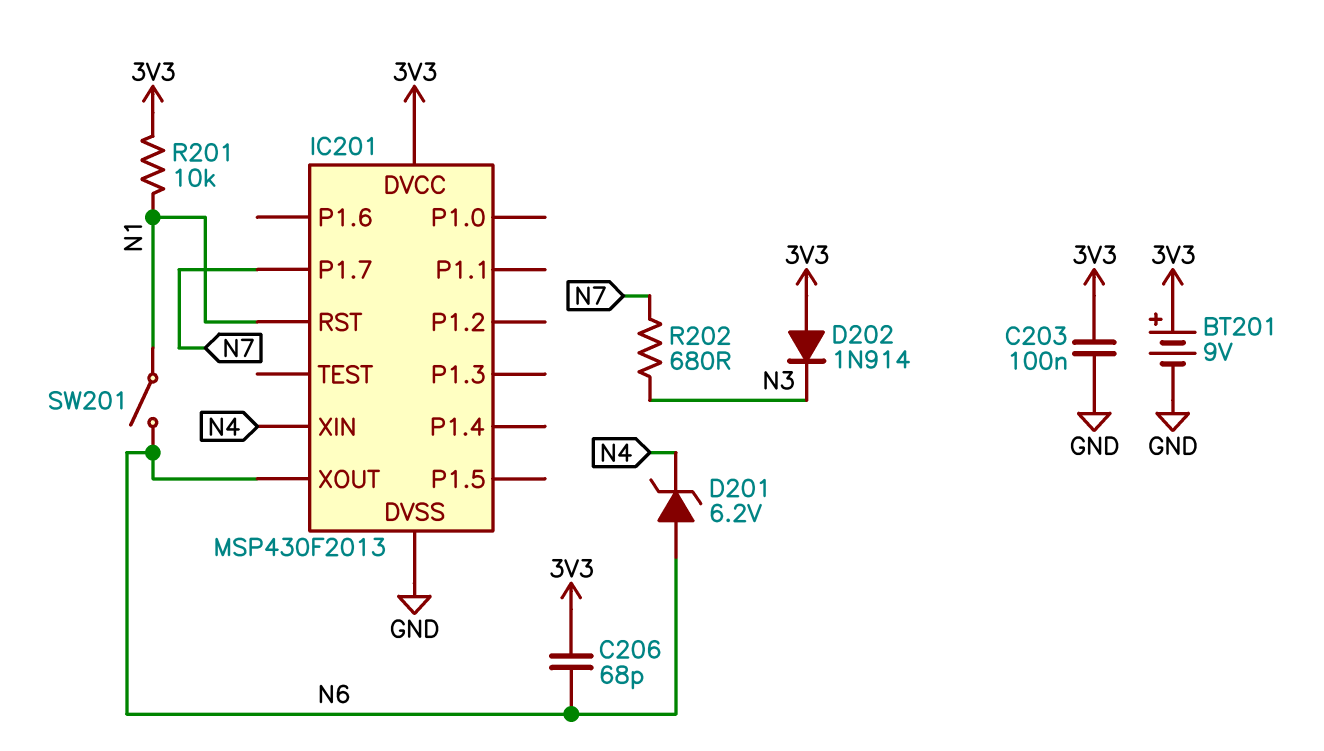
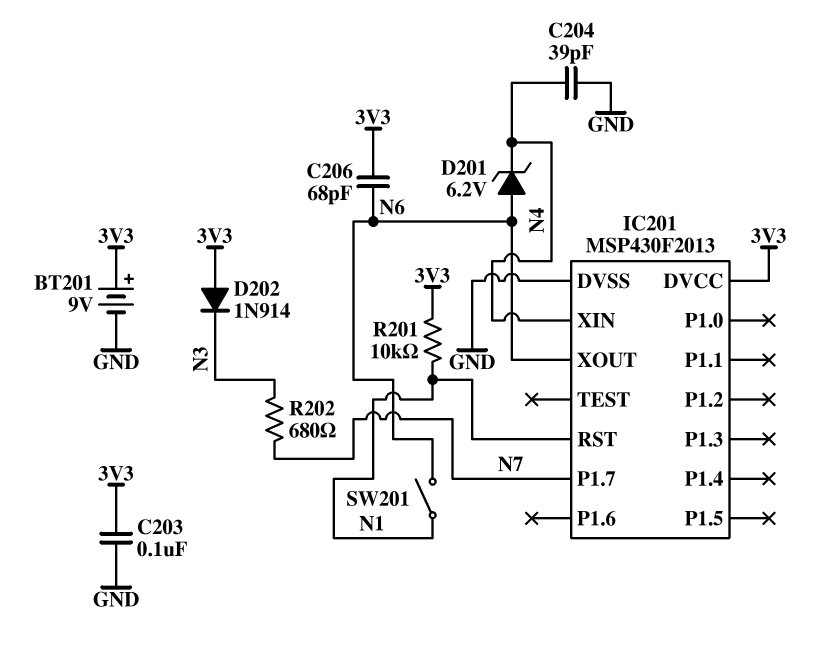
C204: none -> 39pF (GND, N4)

